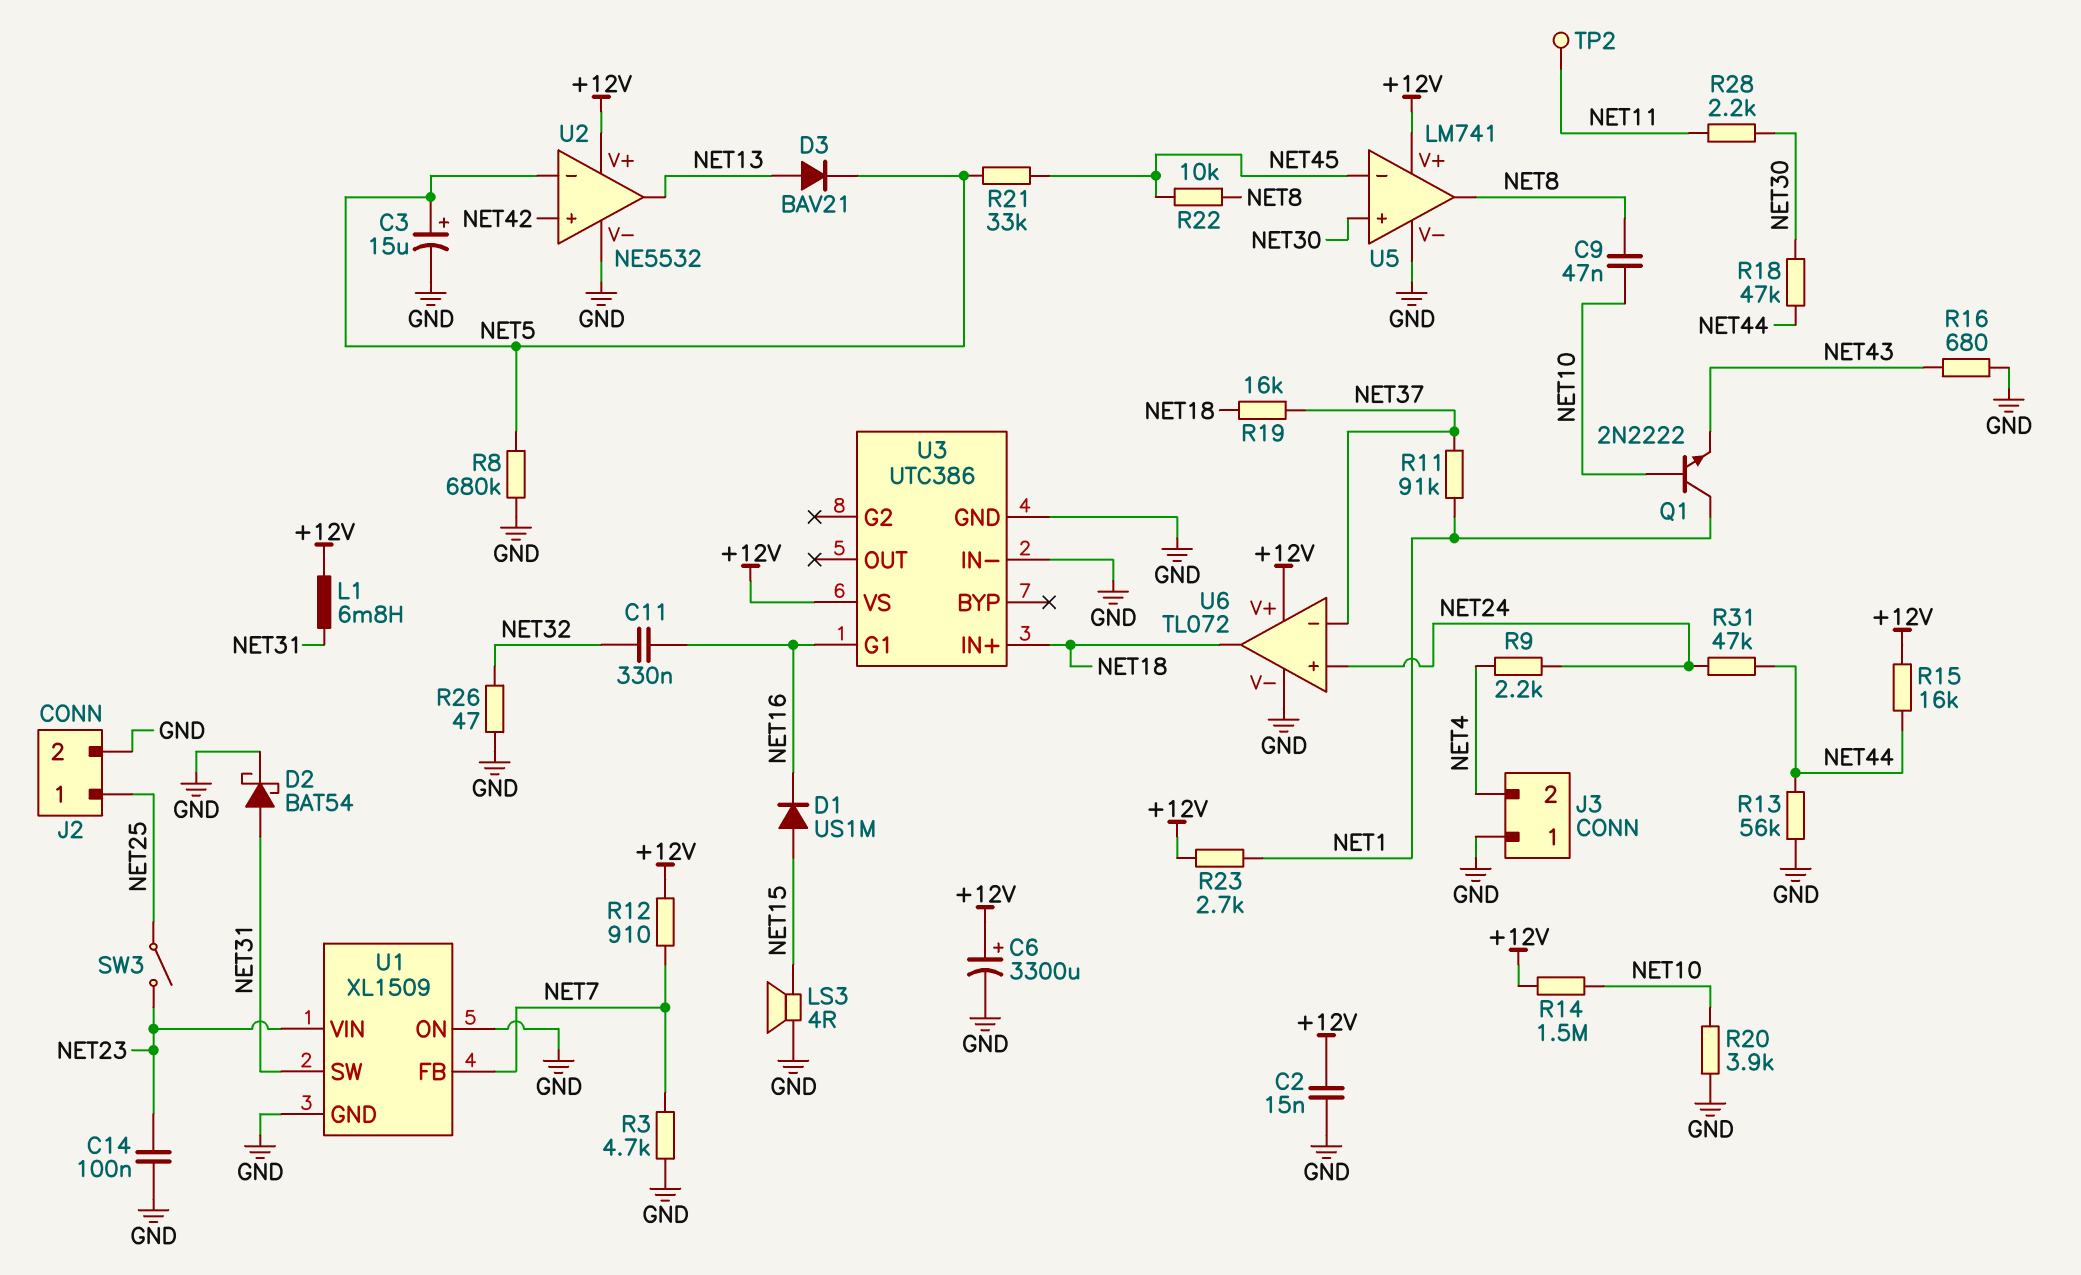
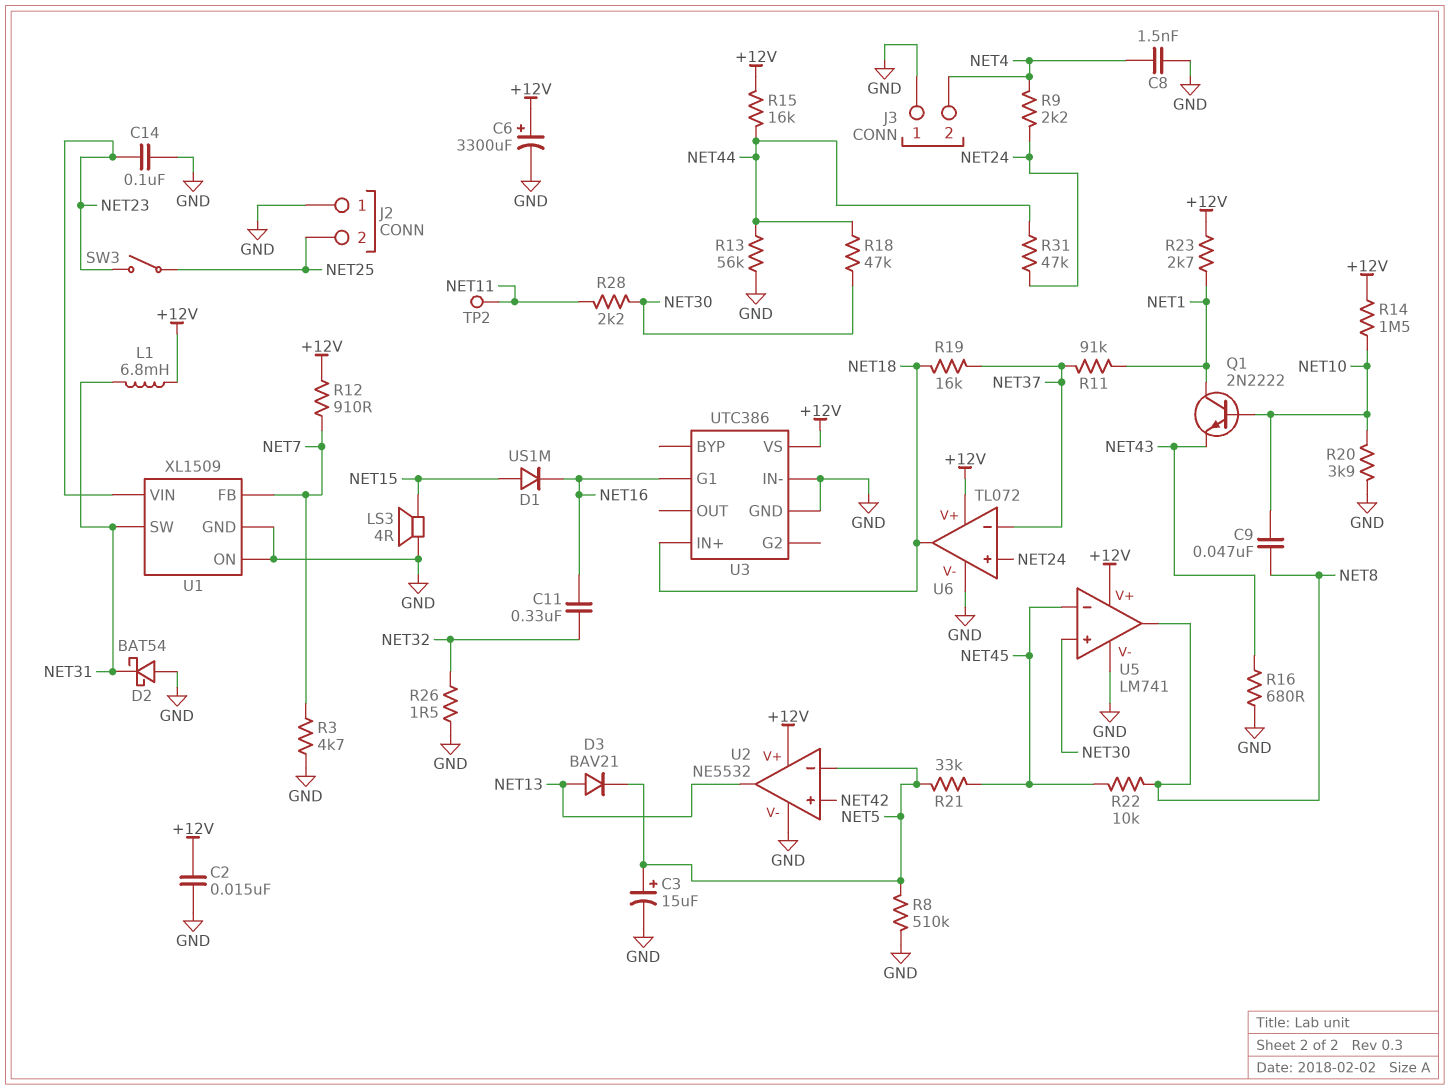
C8: none -> 1.5nF (GND, NET4)
D2: schottky BAT54 (A NET31, K GND) -> schottky BAT54 (A GND, K NET31)
J2 pin 1: NET25 -> GND
J2 pin 2: GND -> NET25
R8: 680k (GND, NET5) -> 510k (GND, NET5)
R26: 47 (GND, NET32) -> 1.5 (GND, NET32)

